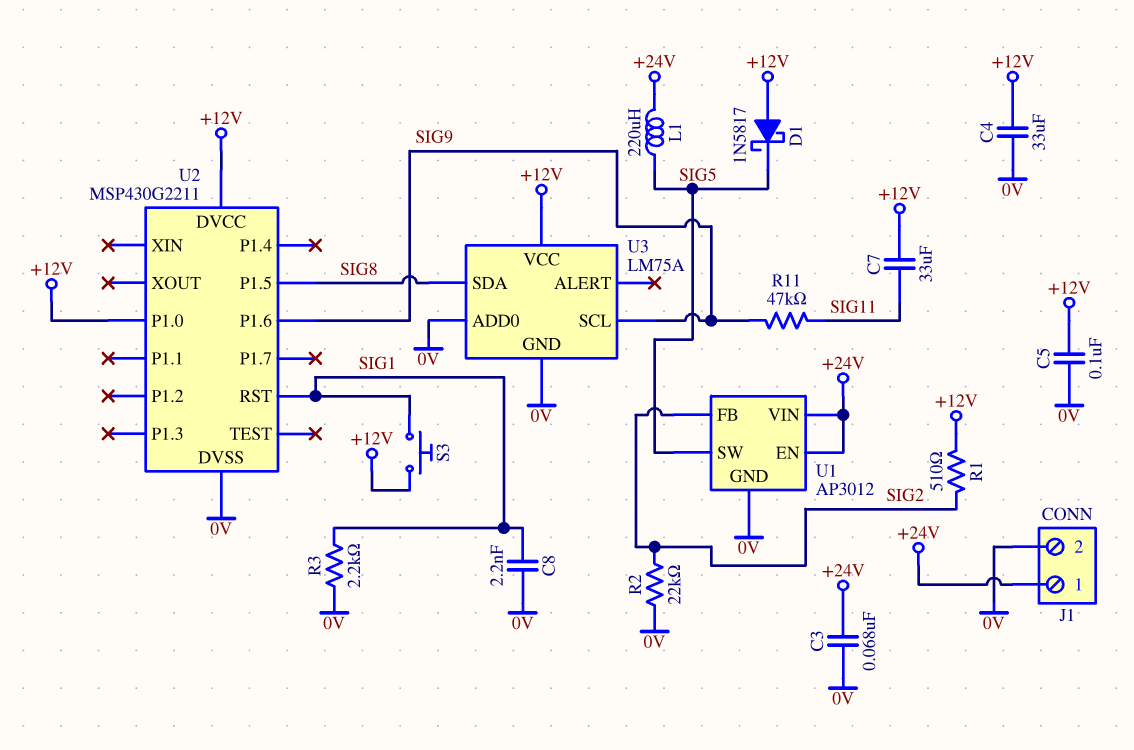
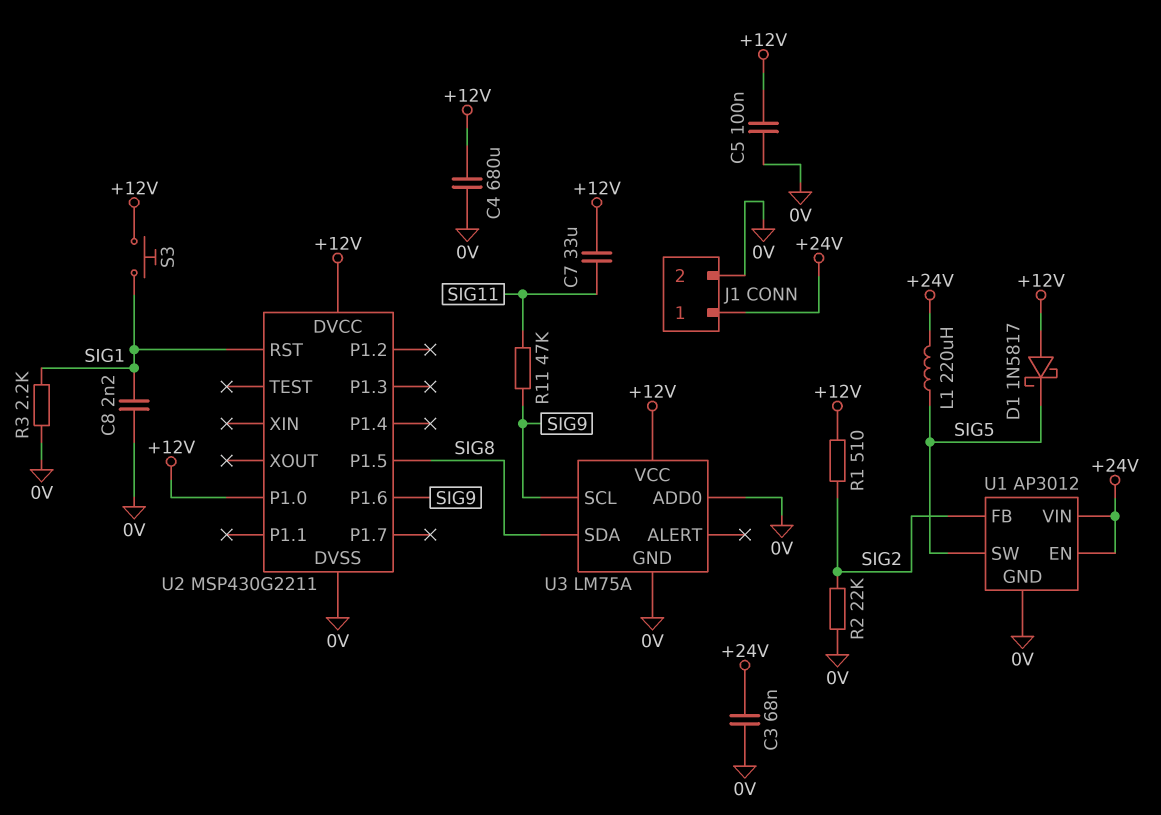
C4: 33uF (+12V, 0V) -> 680uF (+12V, 0V)

